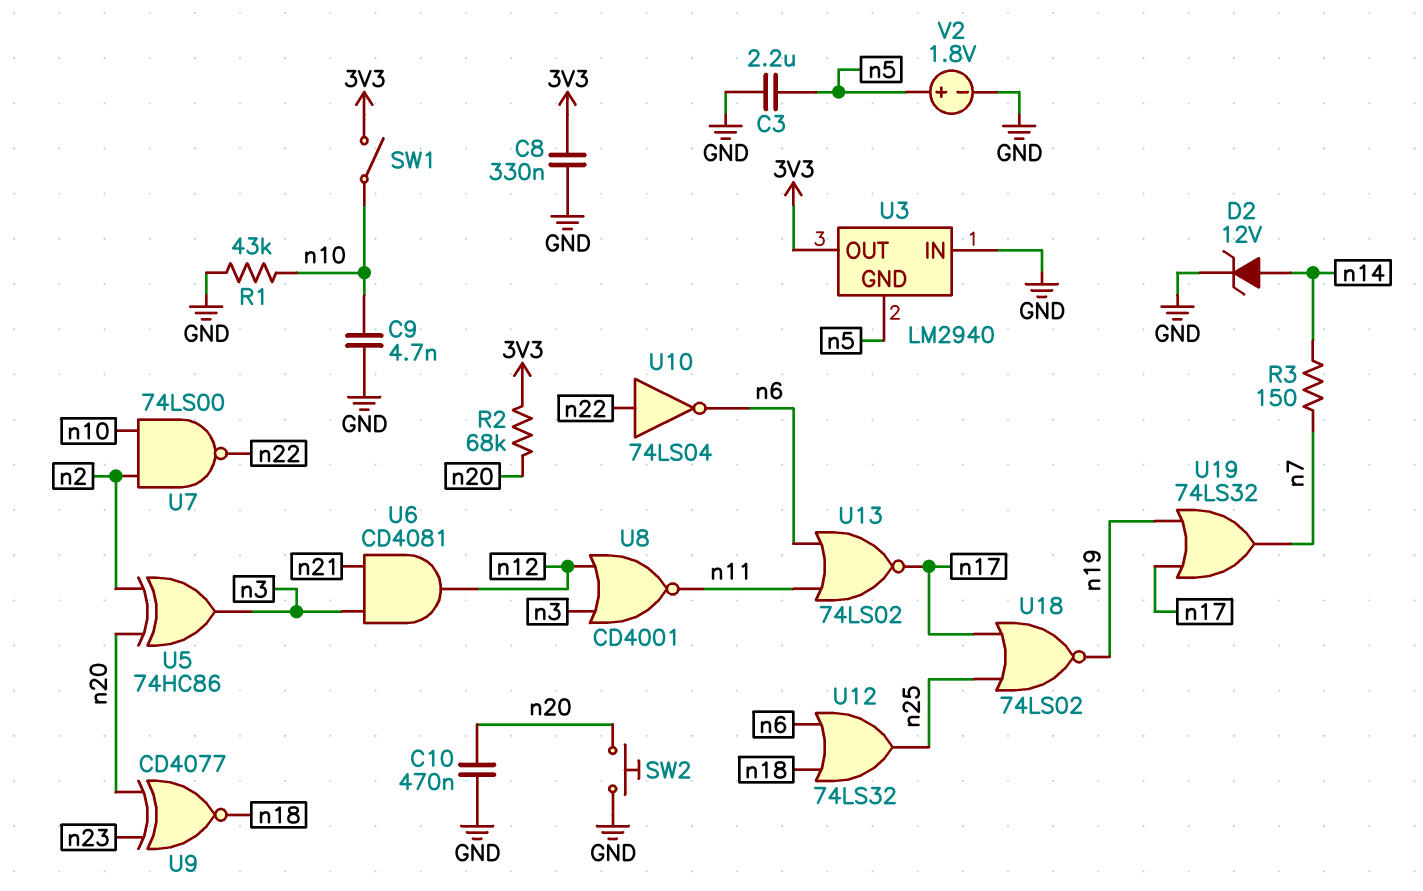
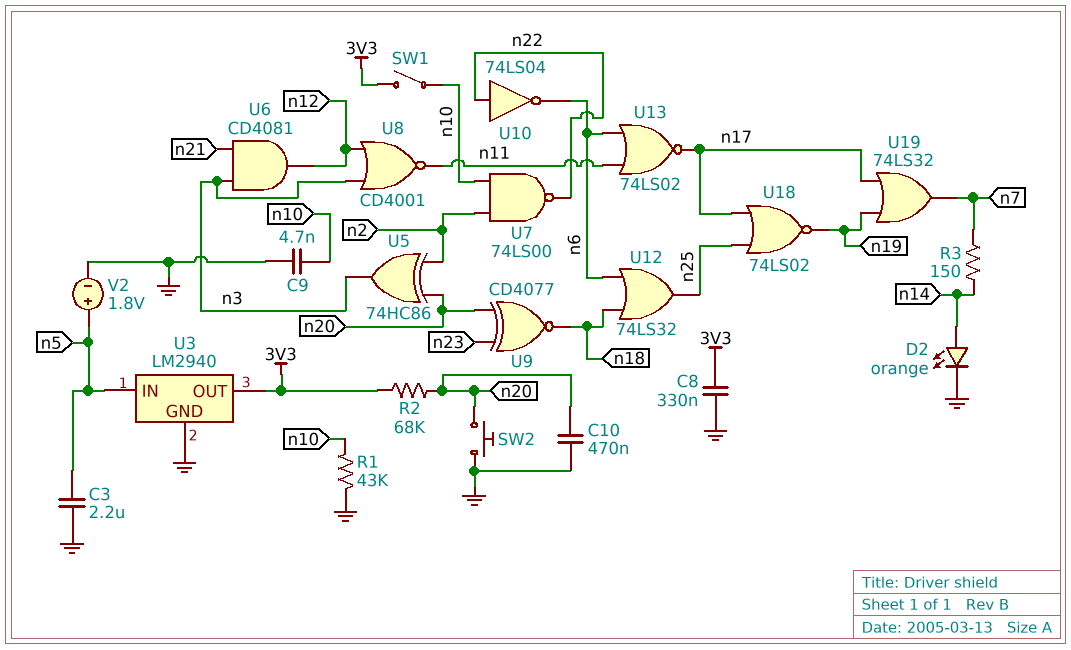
D2: zener 12V (A n14, K GND) -> LED orange (A n14, K GND)
U3 pin GND: n5 -> GND
U3 pin IN: GND -> n5

